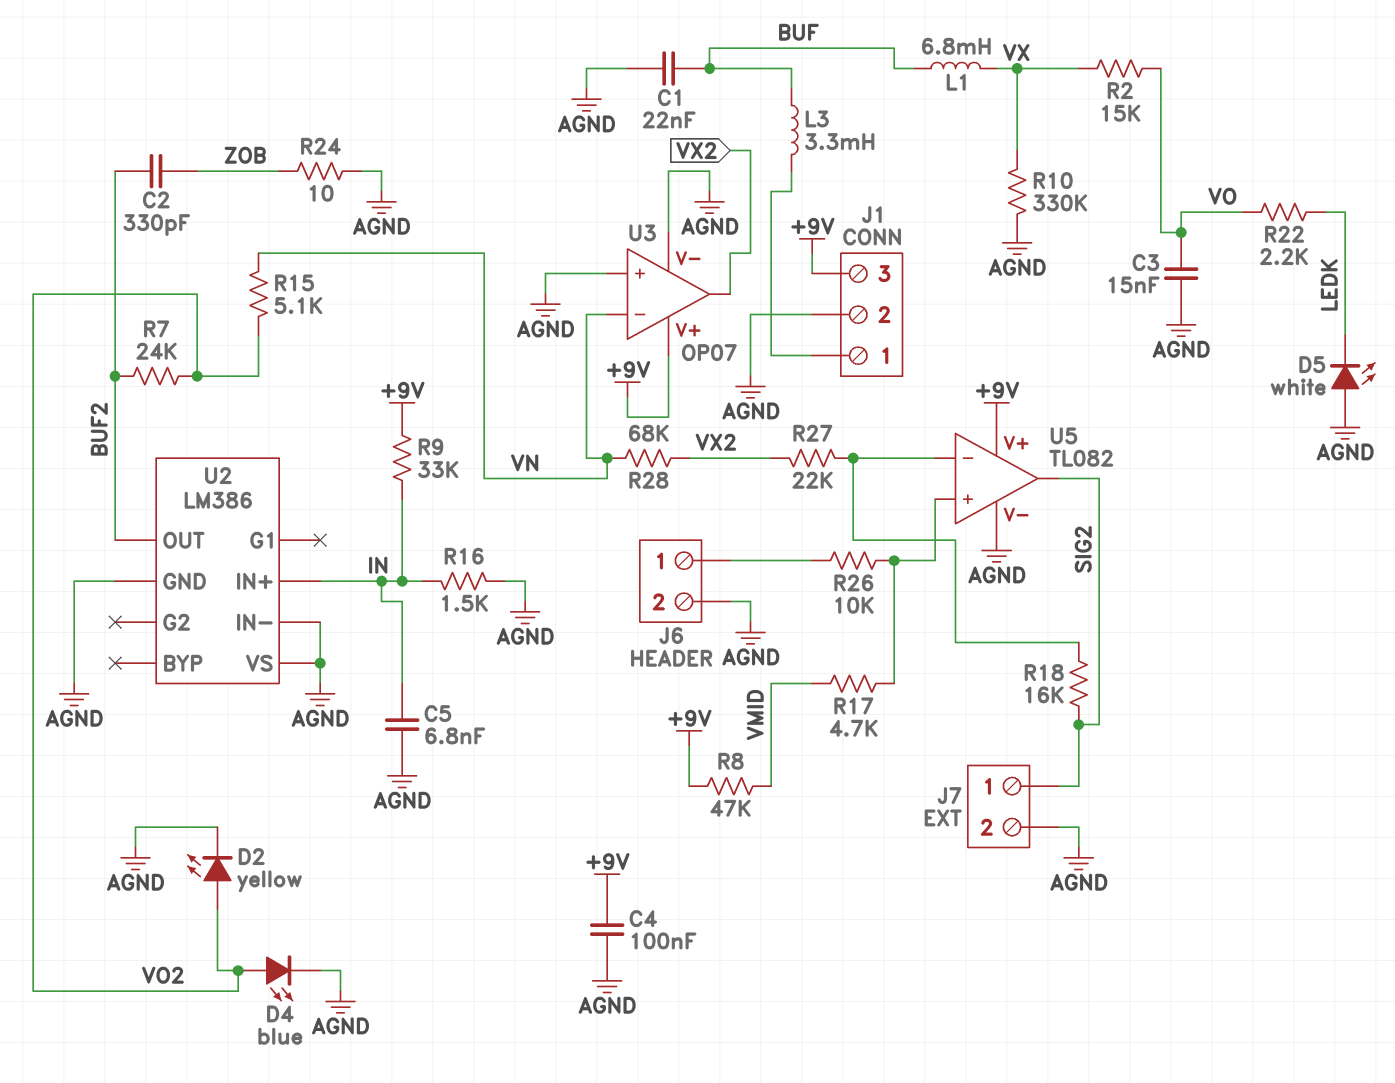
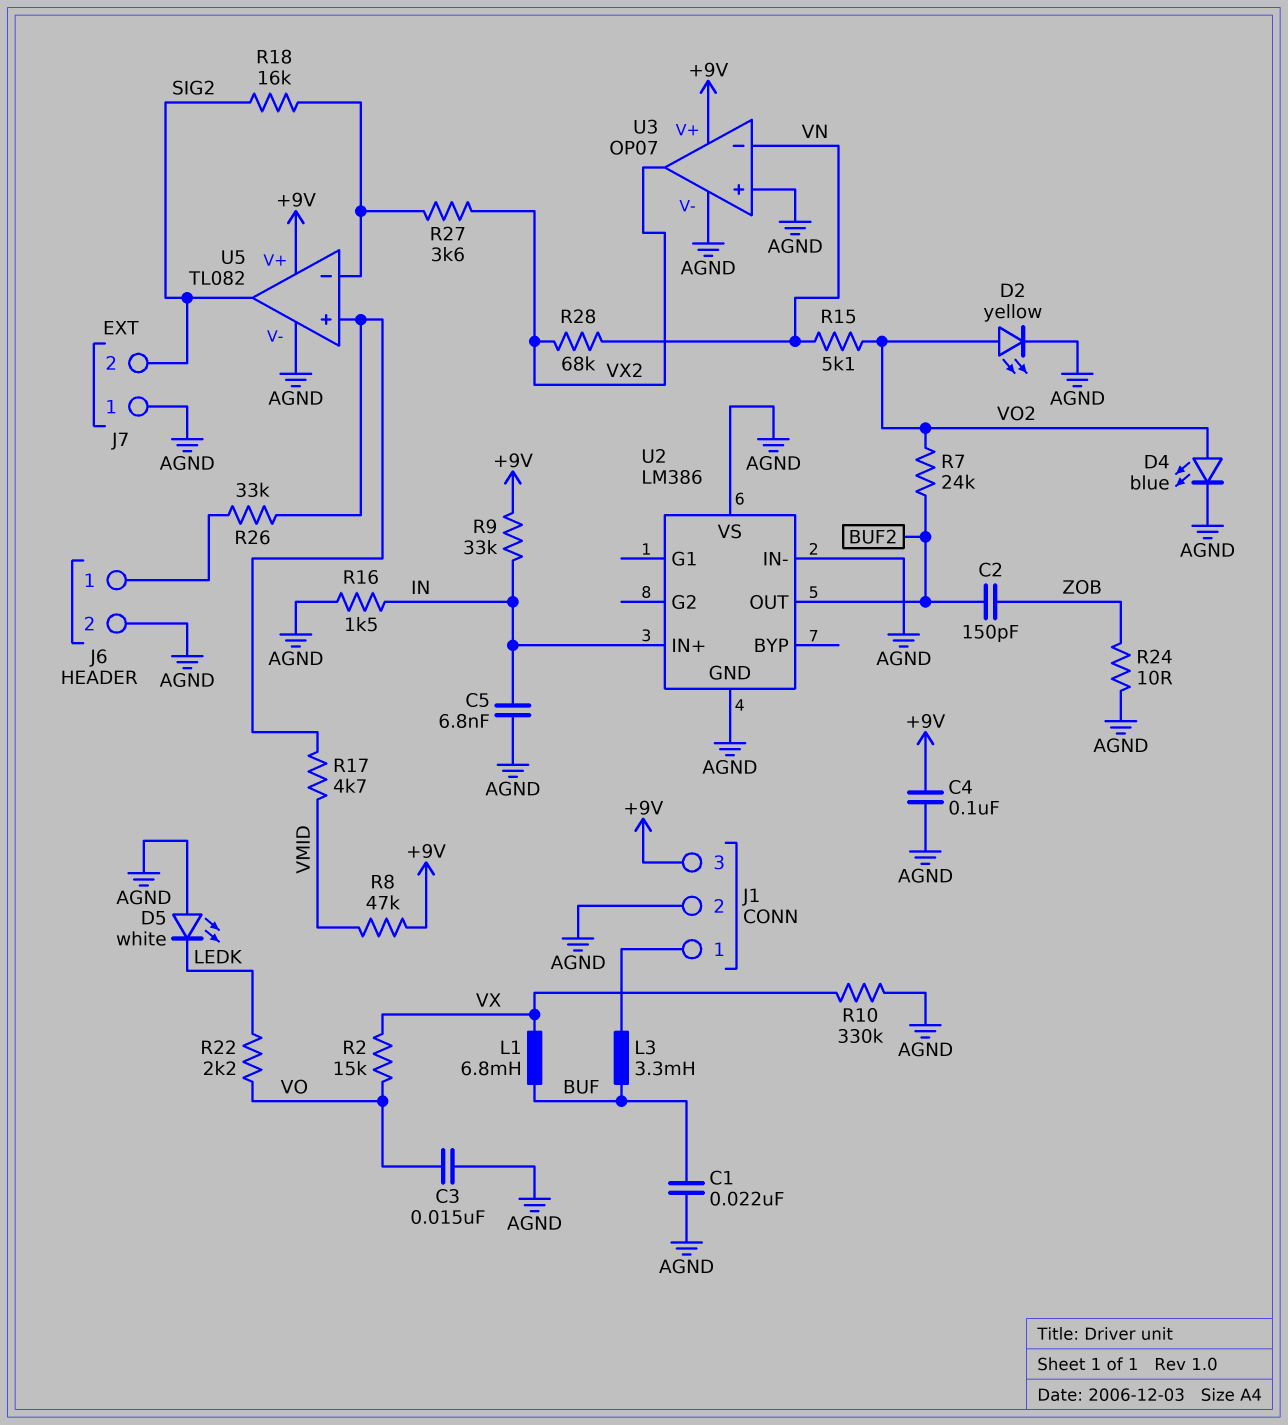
C2: 330pF (BUF2, ZOB) -> 150pF (BUF2, ZOB)
J7 pin 1: SIG2 -> AGND
J7 pin 2: AGND -> SIG2
R26: 10k (J6/1, U5/in+) -> 33k (J6/1, U5/in+)
R27: 22k (U5/in-, VX2) -> 3.6k (U5/in-, VX2)

